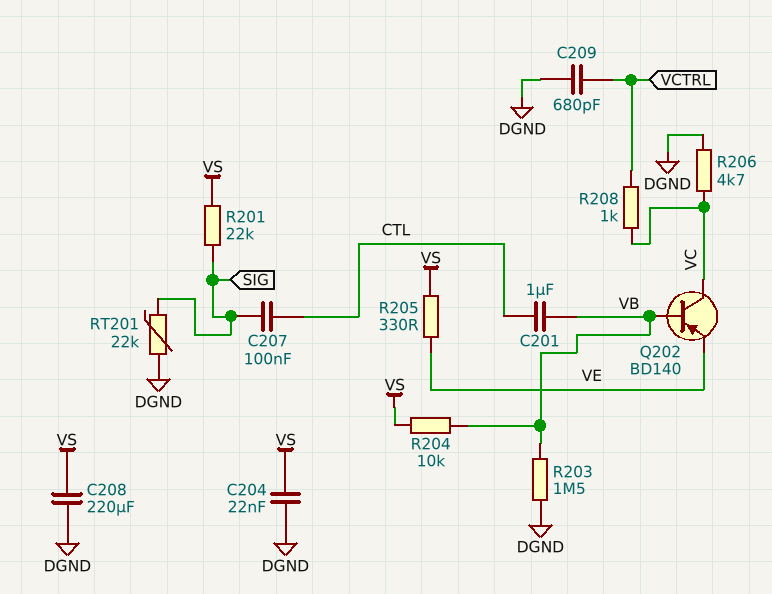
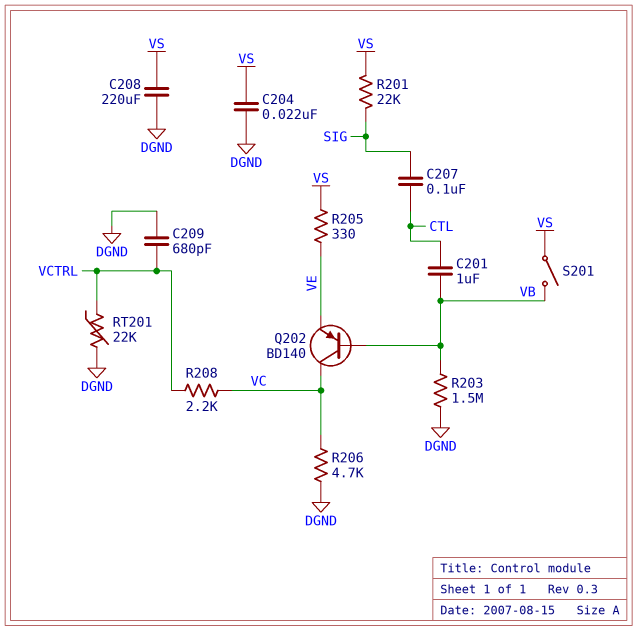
R204: 10k (VB, VS) -> none
R208: 1k (VC, VCTRL) -> 2.2k (VC, VCTRL)
RT201: 22k (DGND, SIG) -> 22k (DGND, VCTRL)
S201: none -> switch (VB, VS)

